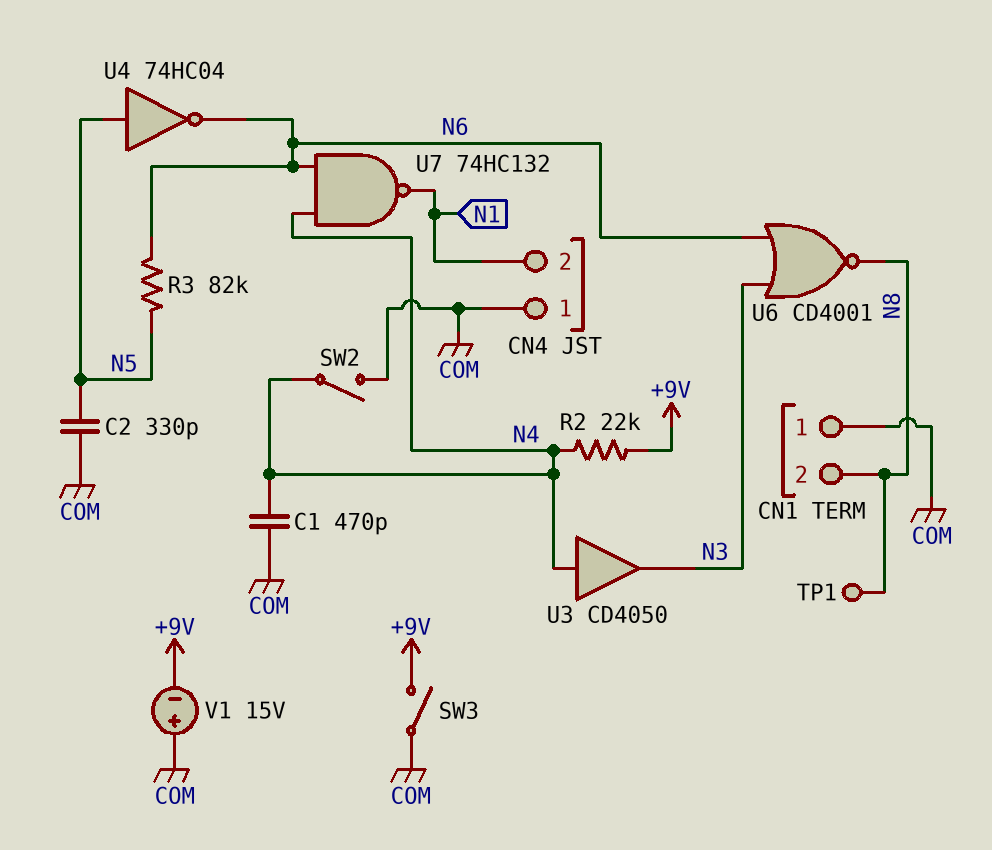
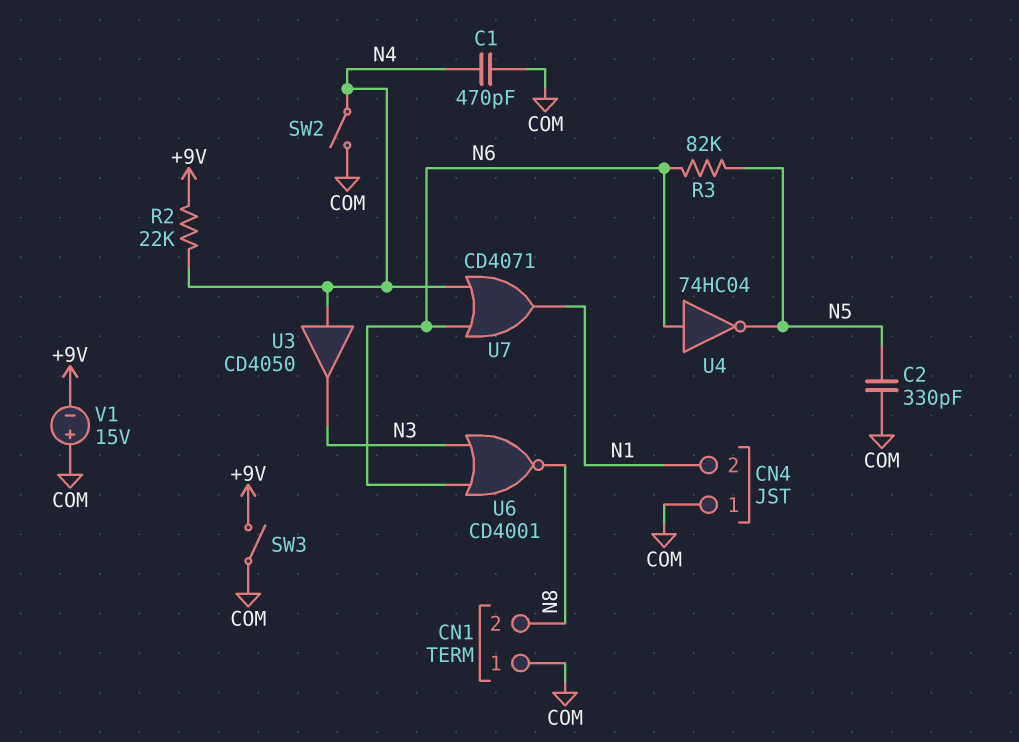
TP1: test point (N8) -> none
U4: NOT 74HC04 (in N5, out N6) -> NOT 74HC04 (in N6, out N5)
U7: NAND 74HC132 (in N4, in N6, out N1) -> OR CD4071 (in N4, in N6, out N1)

